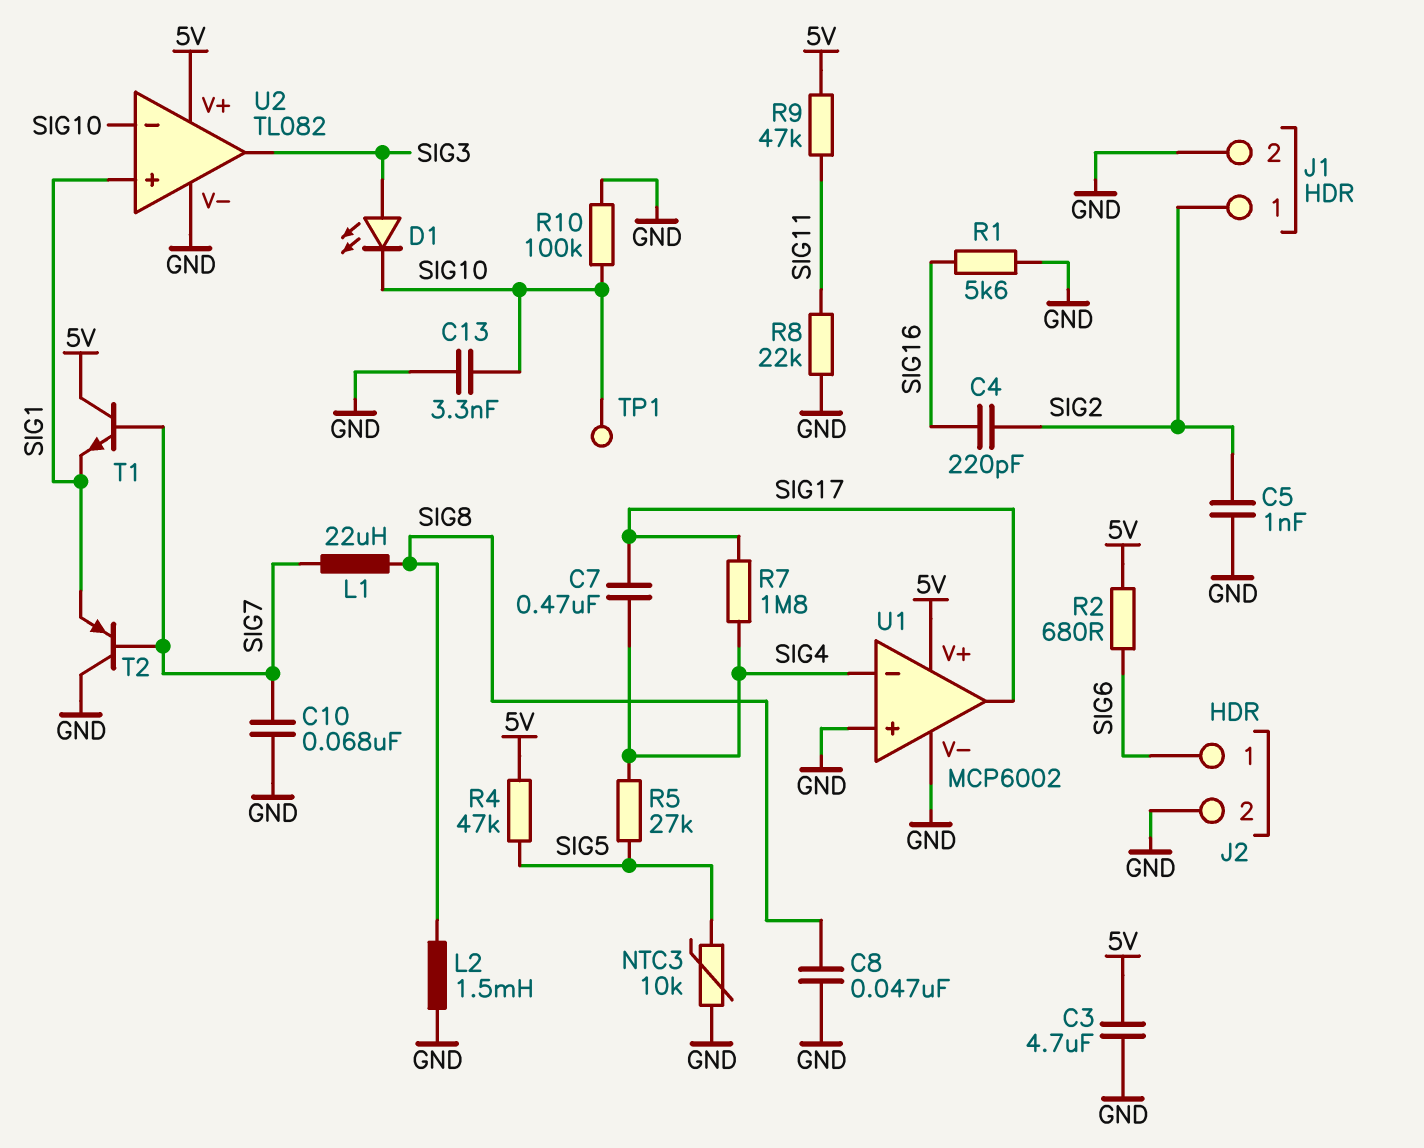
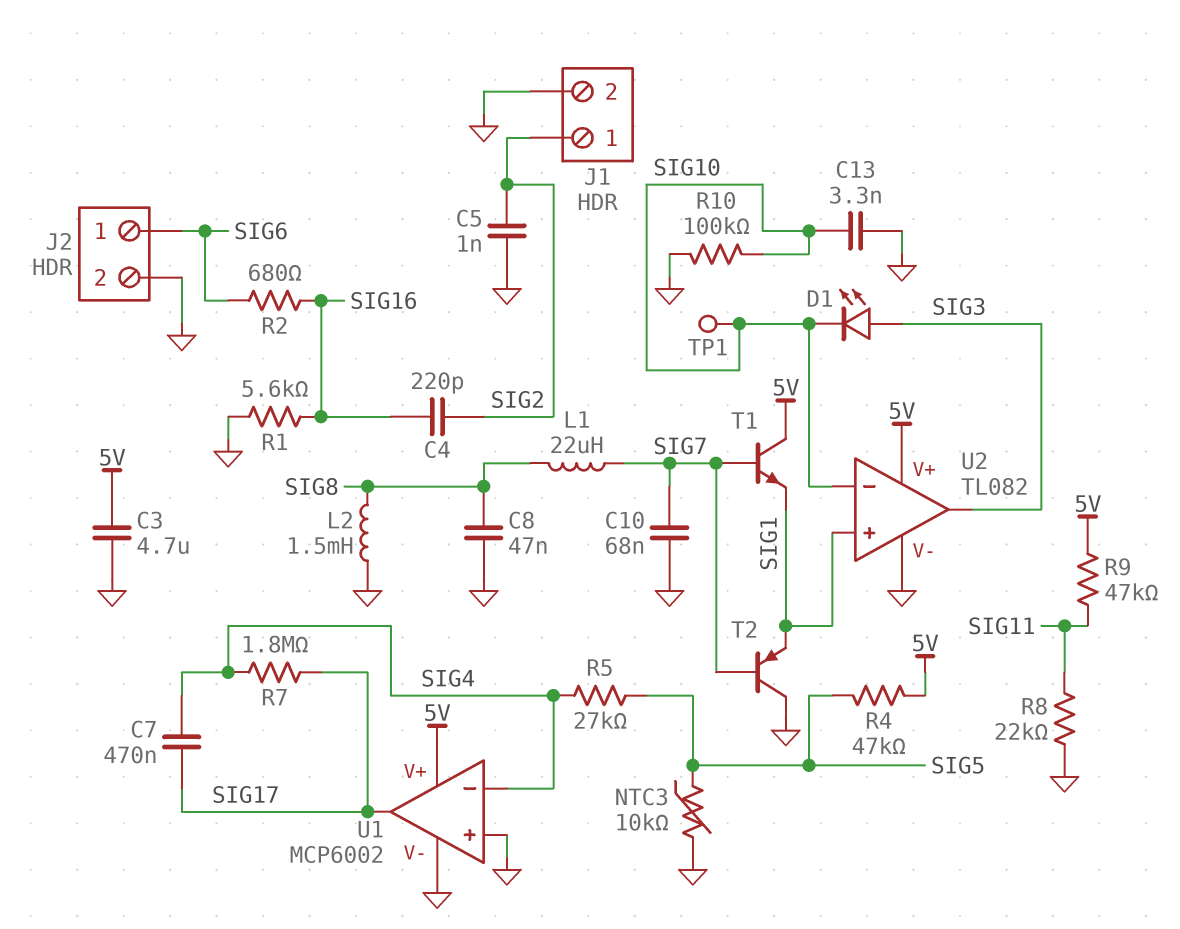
R2: 680 (5V, SIG6) -> 680 (SIG6, SIG16)

